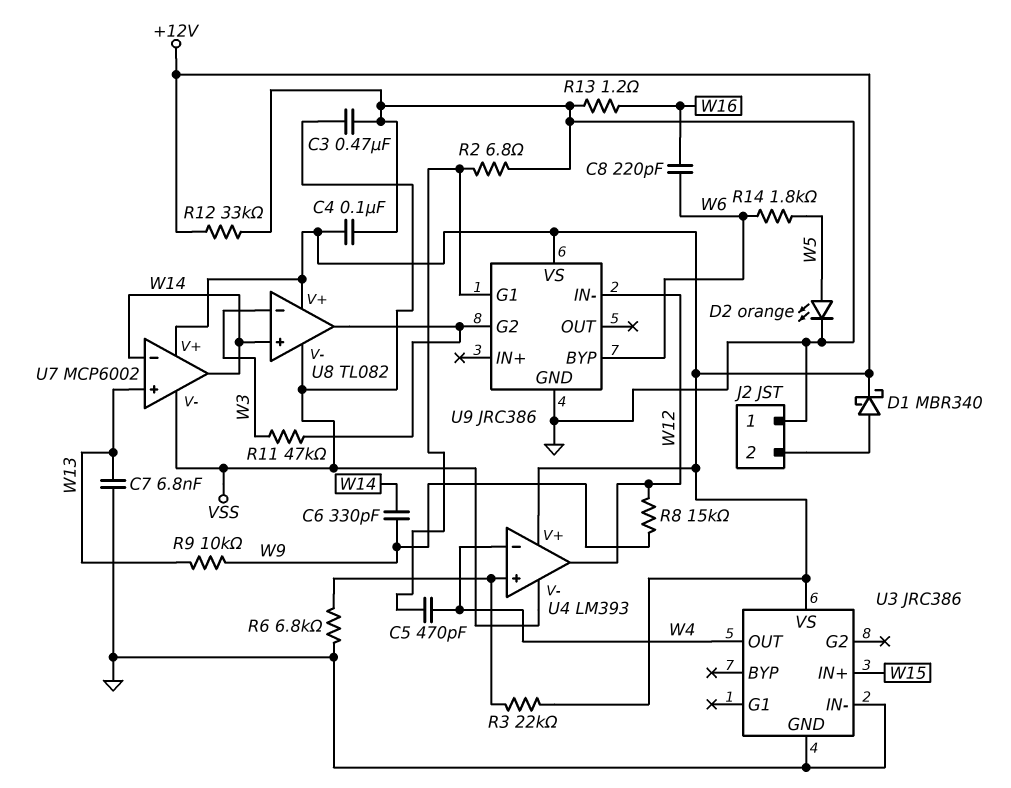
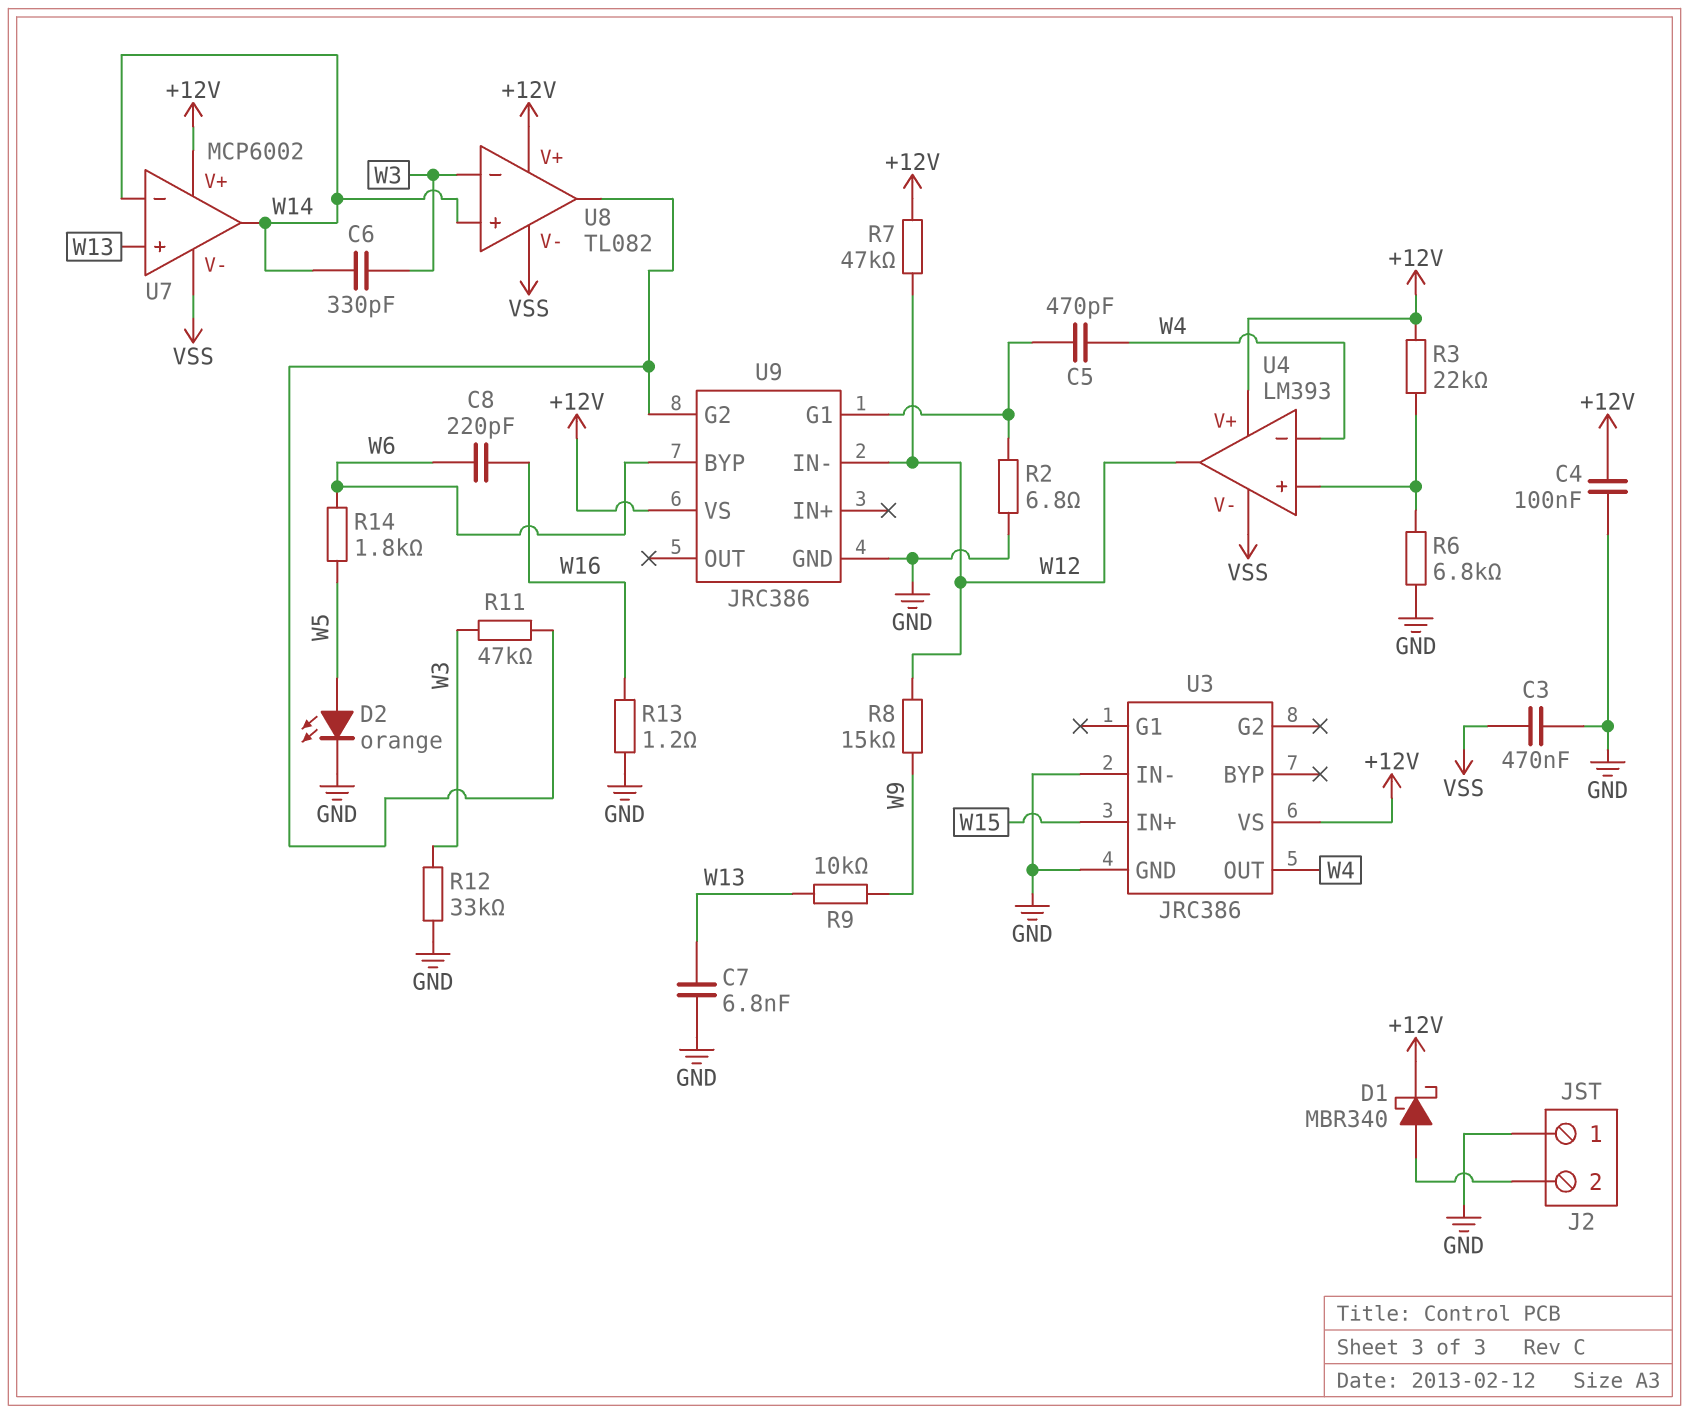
C6: 330pF (W9, W14) -> 330pF (W3, W14)
R7: none -> 47k (+12V, W12)
R12: 33k (+12V, GND) -> 33k (GND, W3)

